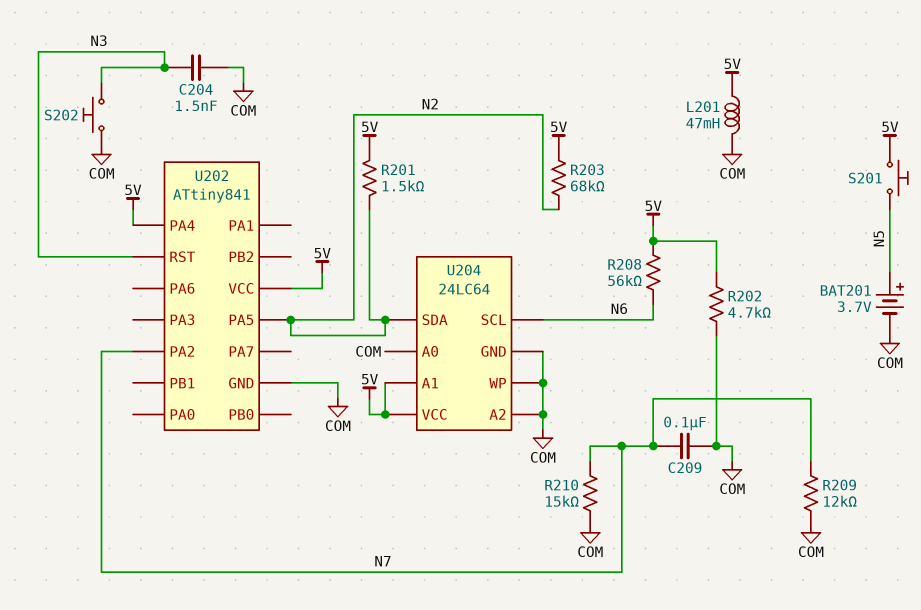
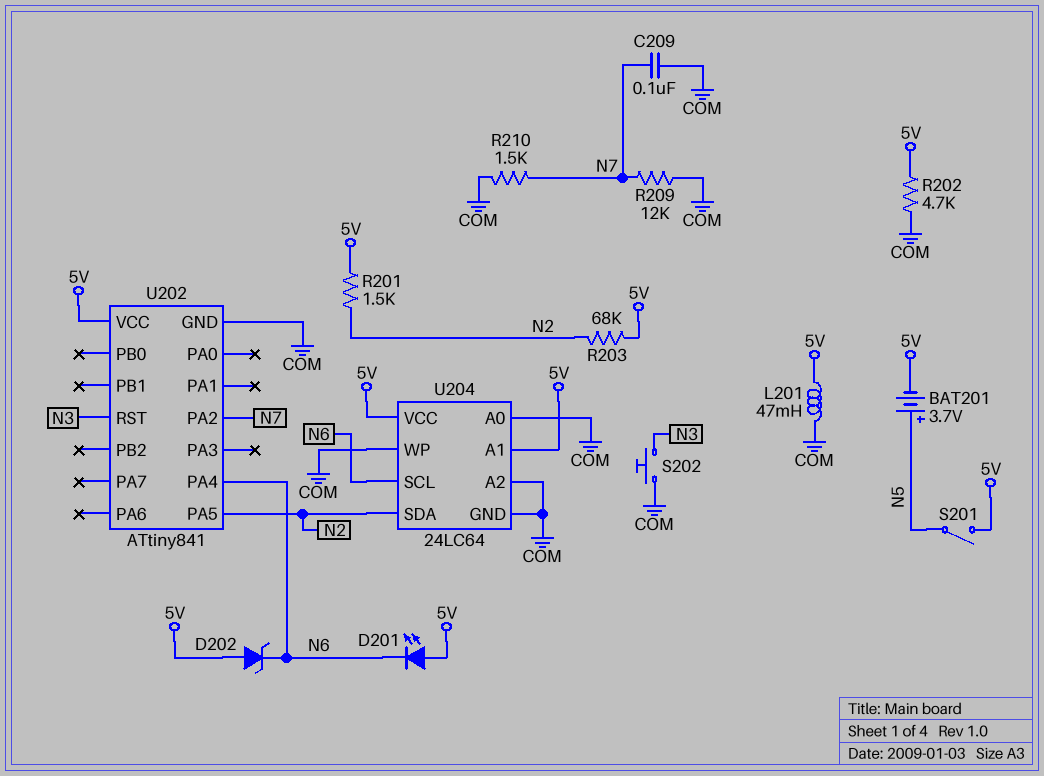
BAT201: 3.7V (plus N5, minus COM) -> 3.7V (plus N5, minus 5V)
C204: 1.5nF (COM, N3) -> none
D201: none -> LED (A 5V, K N6)
D202: none -> zener (A 5V, K N6)
R208: 56k (5V, N6) -> none
R210: 15k (COM, N7) -> 1.5k (COM, N7)
S201: button (5V, N5) -> switch (5V, N5)
U202 pin PA4: 5V -> N6

